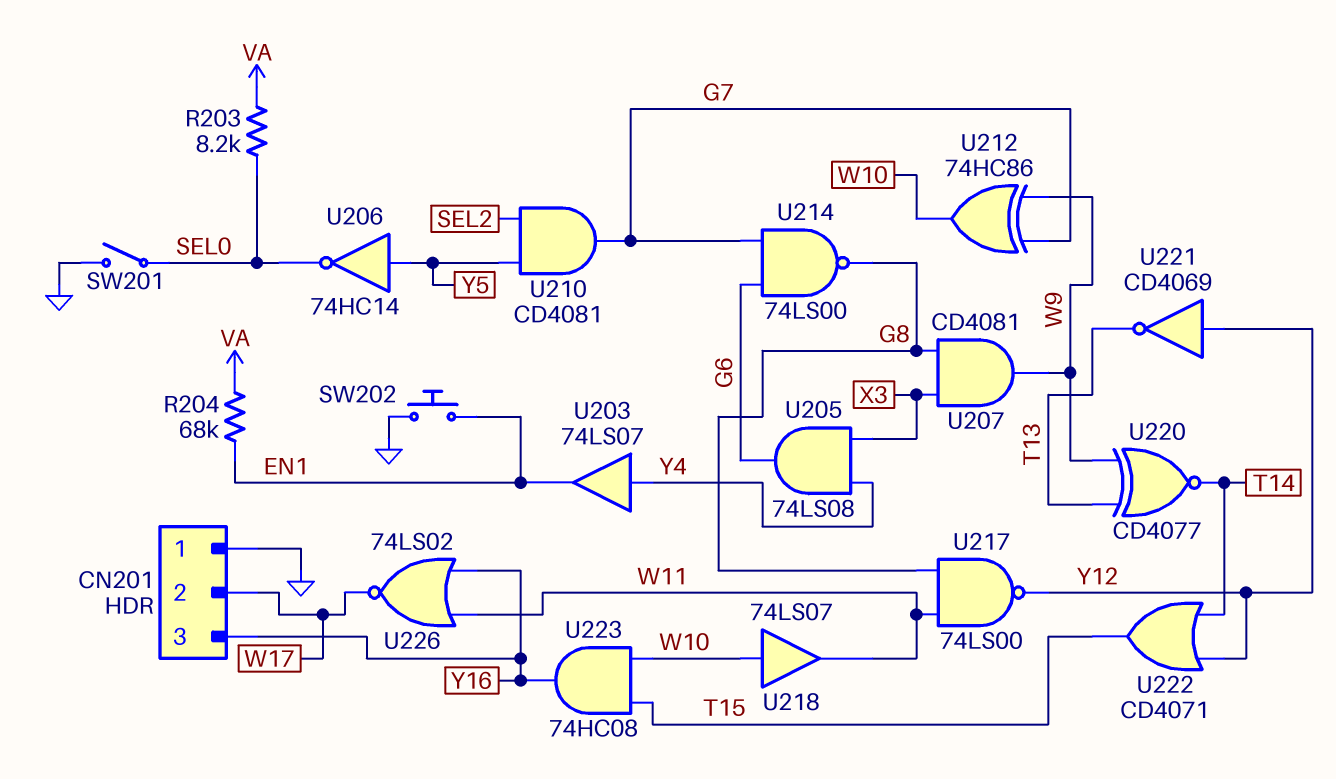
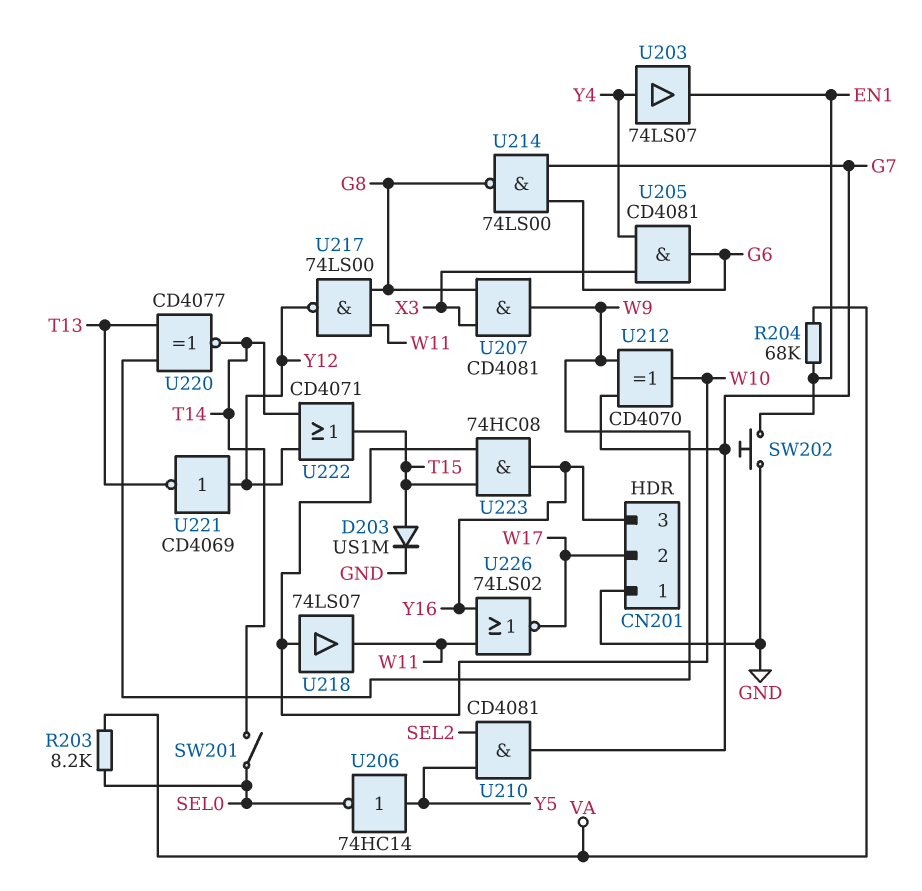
D203: none -> diode US1M (A T15, K GND)
SW201: switch (GND, SEL0) -> switch (SEL0, T14)
U205: AND 74LS08 (in X3, in Y4, out G6) -> AND CD4081 (in X3, in Y4, out G6)
U212: XOR 74HC86 (in G7, in W9, out W10) -> XOR CD4070 (in G7, in W9, out W10)

